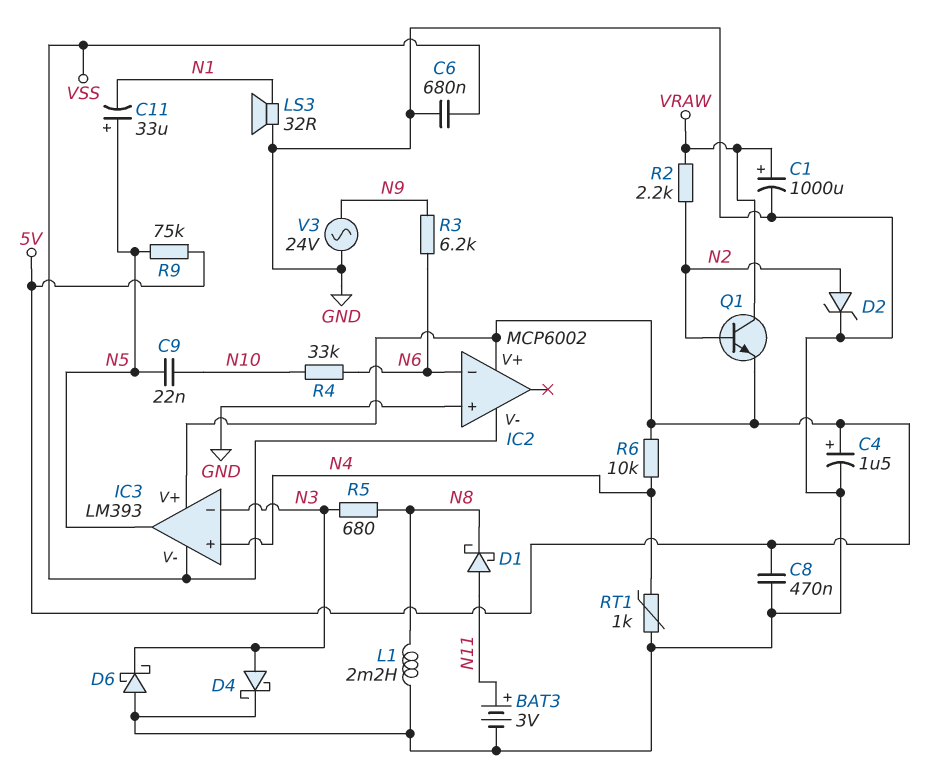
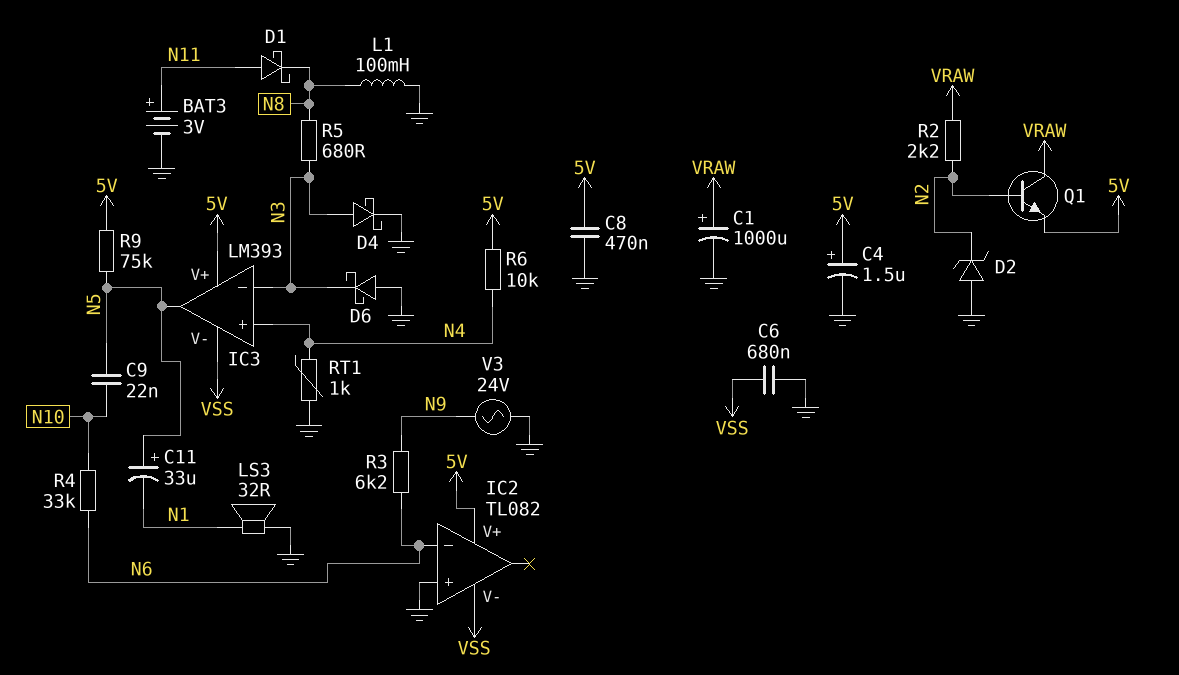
D2: zener (A N2, K GND) -> zener (A GND, K N2)
IC2: MCP6002 -> TL082
L1: 2.2mH (GND, N8) -> 100mH (GND, N8)

